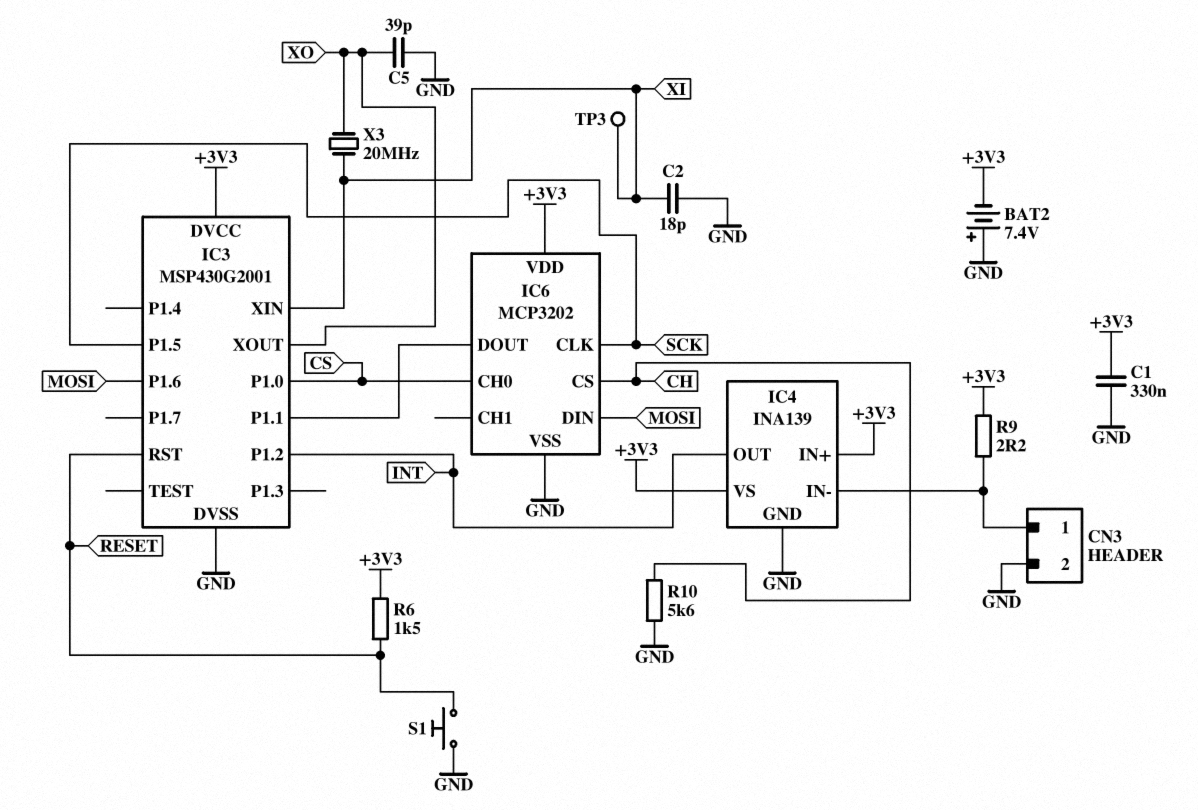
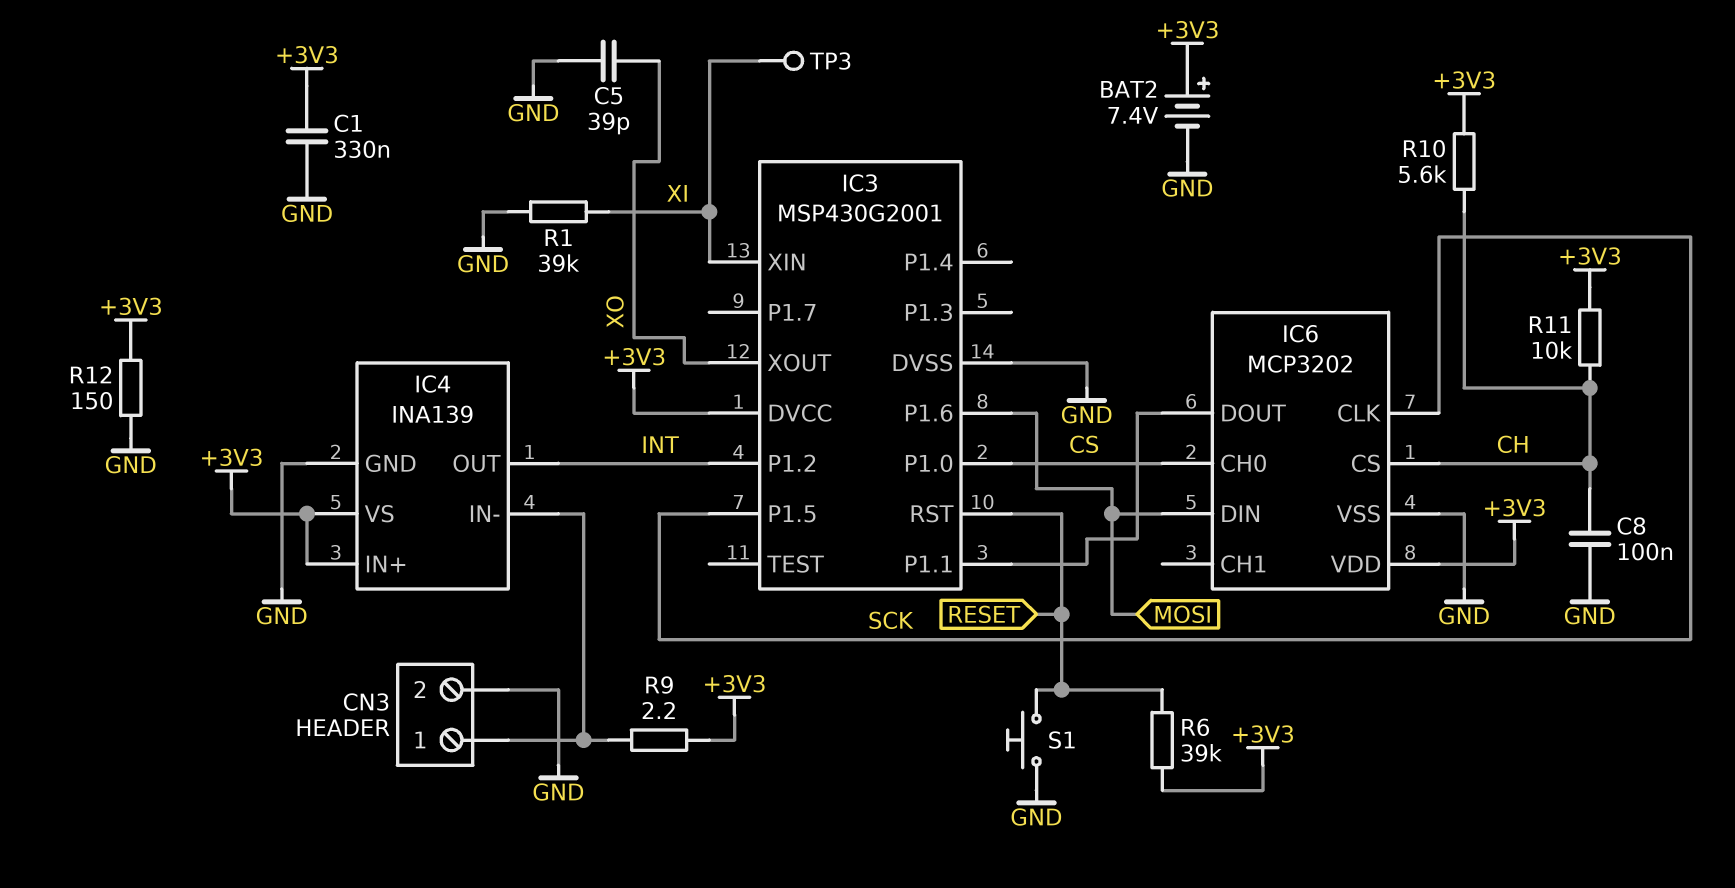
BAT2: 7.4V (plus GND, minus +3V3) -> 7.4V (plus +3V3, minus GND)
C2: 18pF (GND, XI) -> none
C8: none -> 100nF (CH, GND)
R1: none -> 39k (GND, XI)
R6: 1.5k (+3V3, RESET) -> 39k (+3V3, RESET)
R10: 5.6k (CH, GND) -> 5.6k (+3V3, CH)
R11: none -> 10k (+3V3, CH)
R12: none -> 150 (+3V3, GND)
X3: 20MHz (XI, XO) -> none

